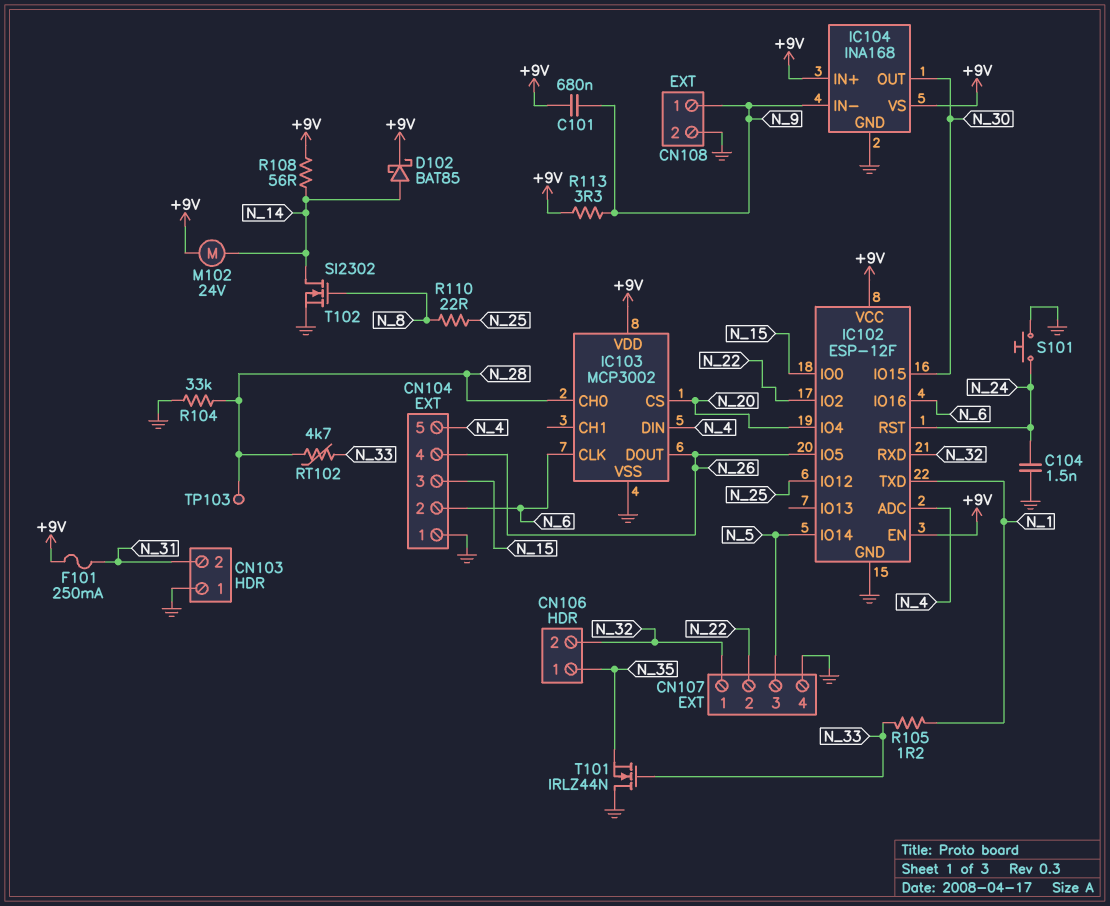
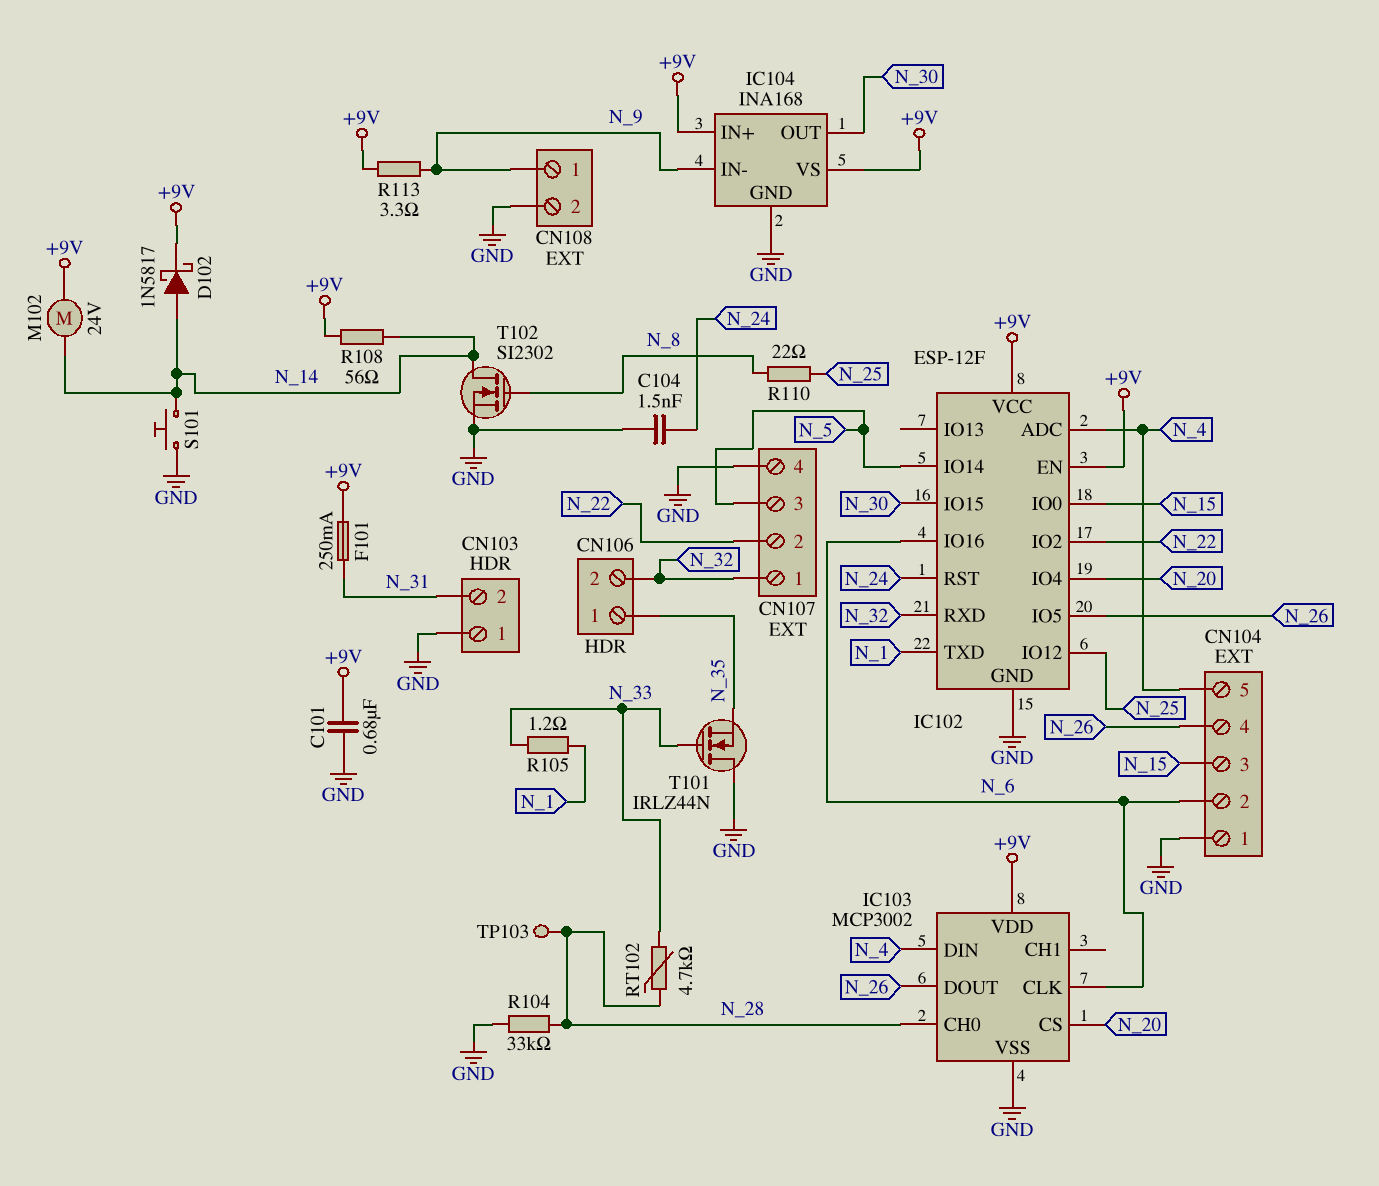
C101: 680nF (+9V, N_9) -> 680nF (+9V, GND)
D102: schottky BAT85 (A N_14, K +9V) -> schottky 1N5817 (A N_14, K +9V)
S101: button (GND, N_24) -> button (GND, N_14)

